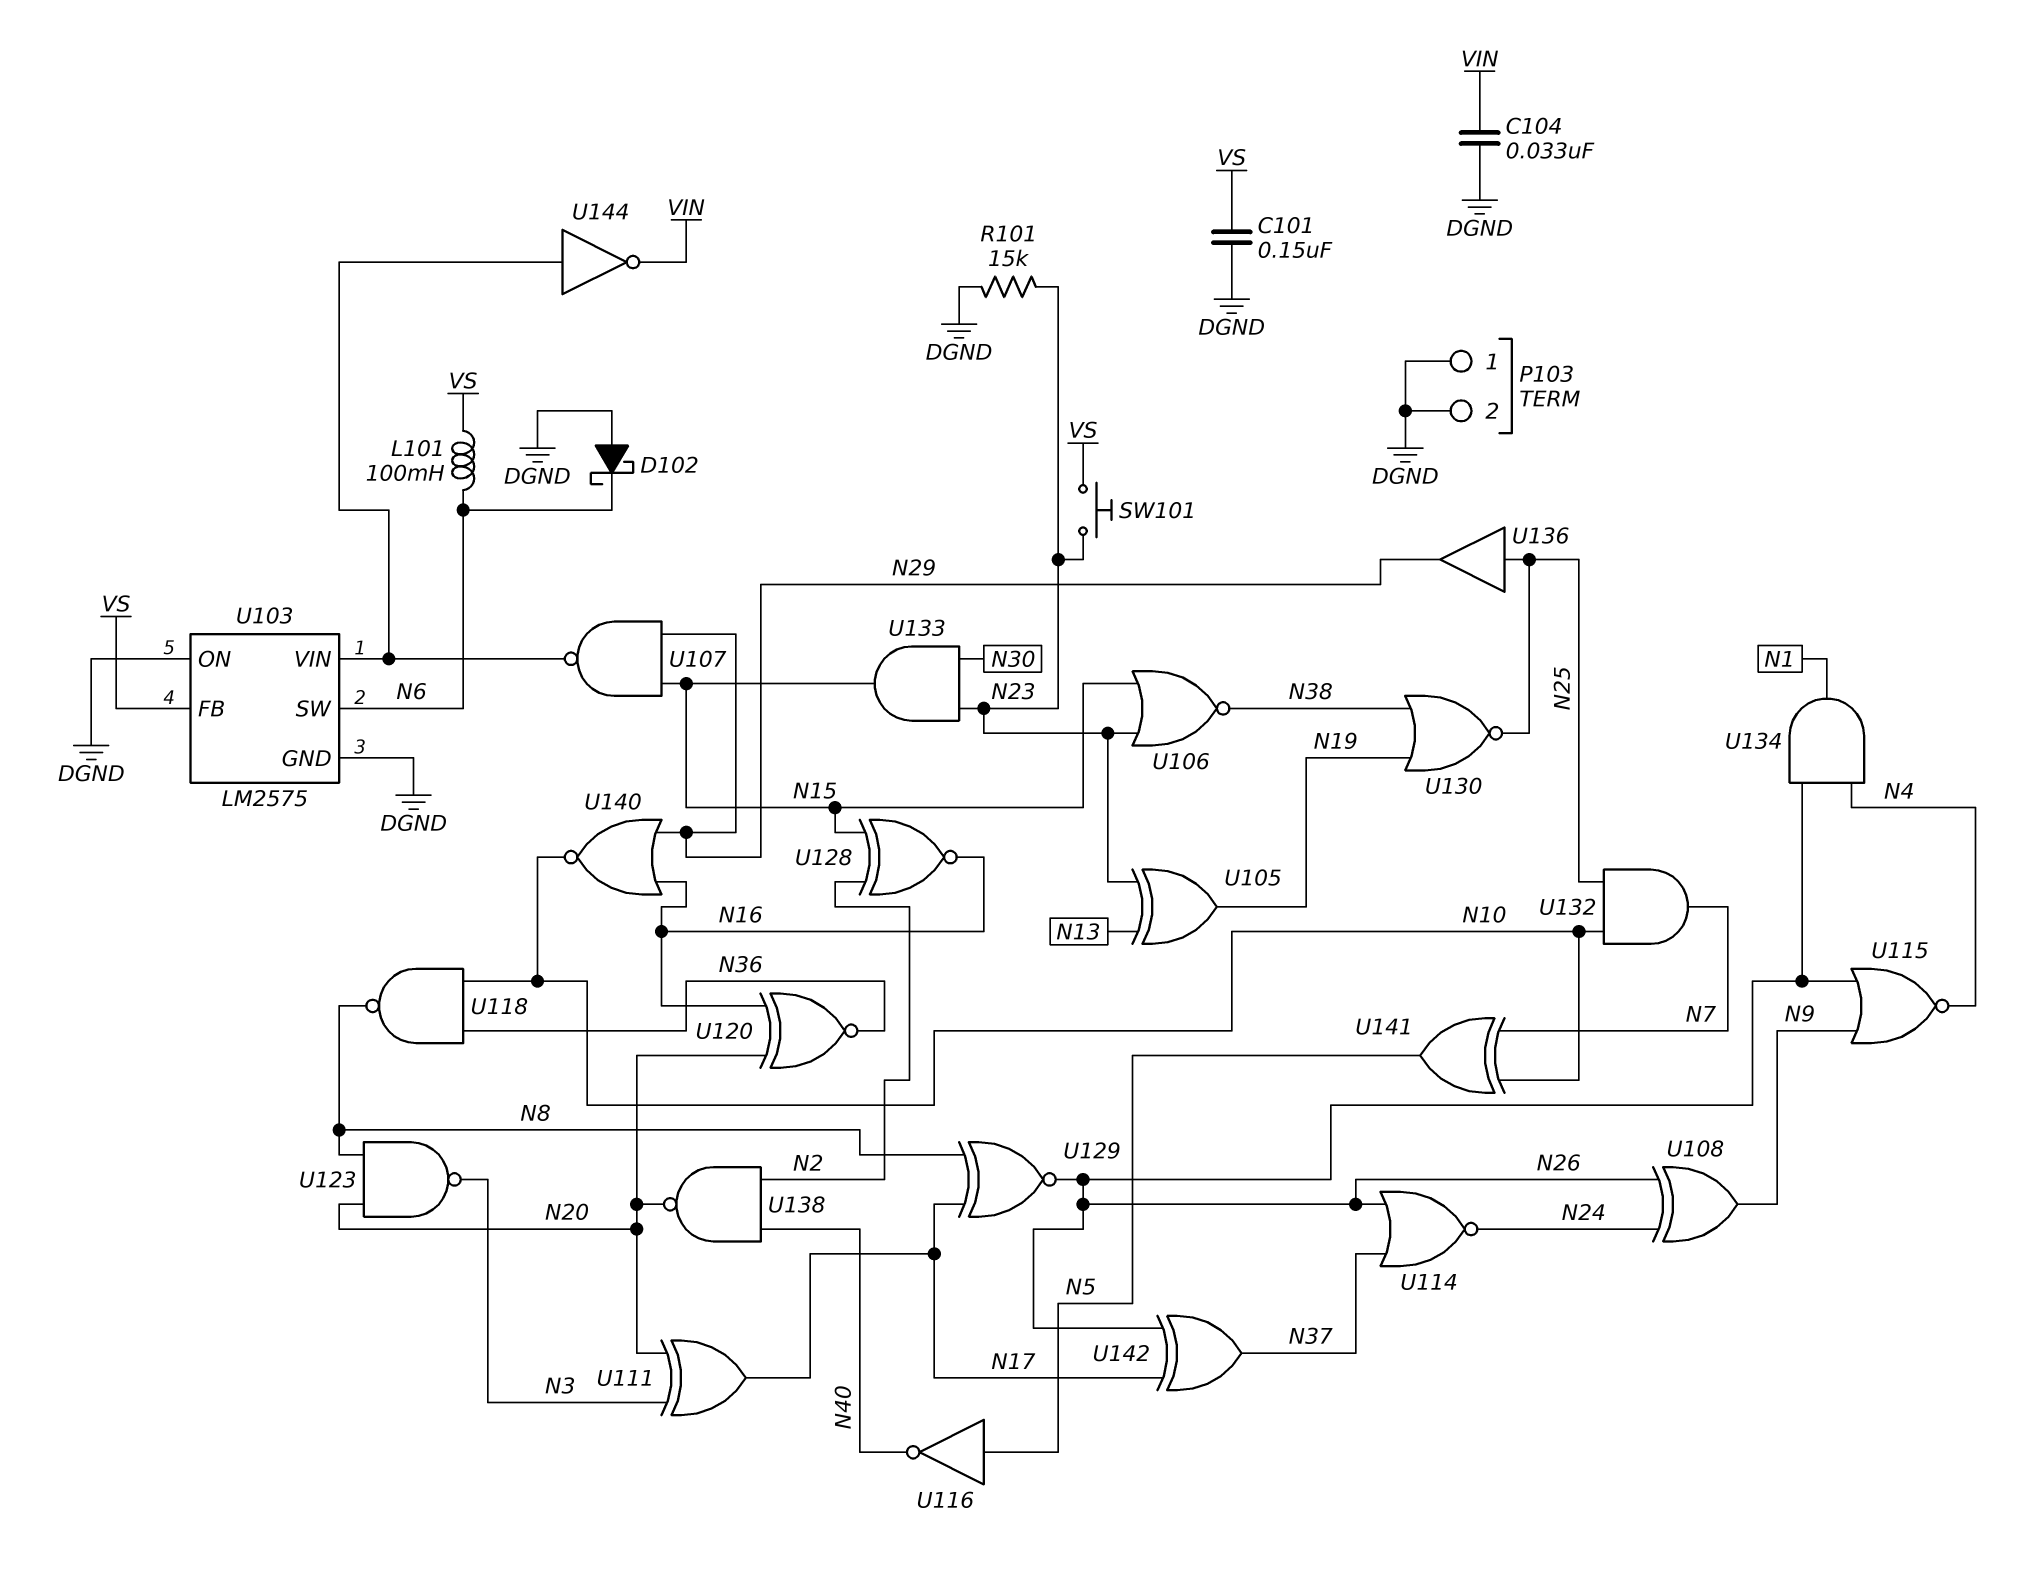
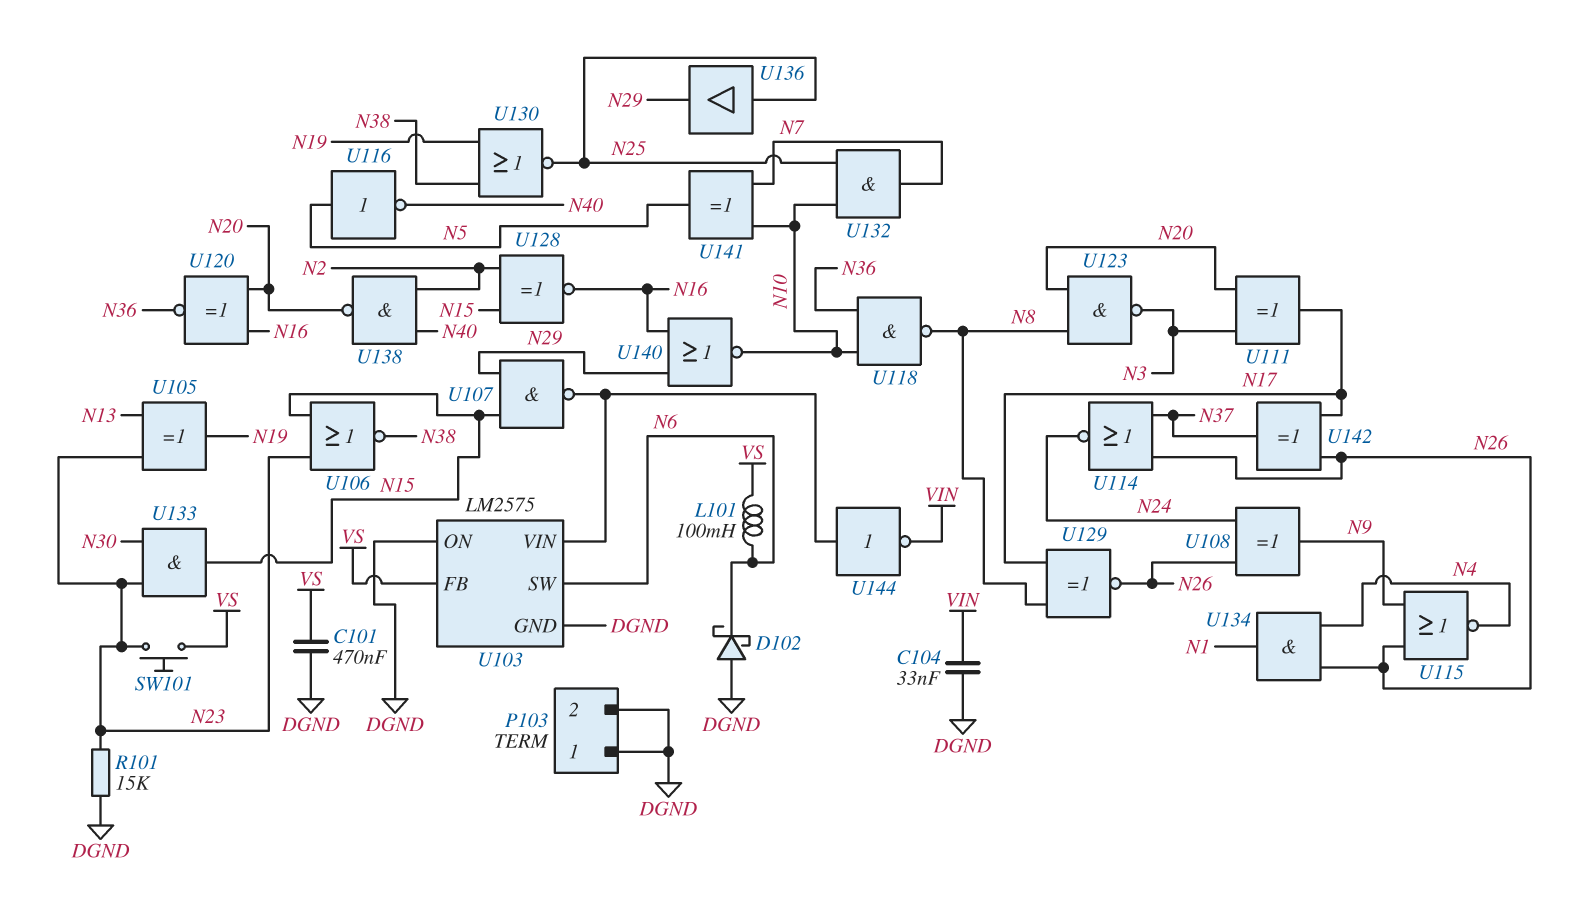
C101: 150nF (DGND, VS) -> 470nF (DGND, VS)

